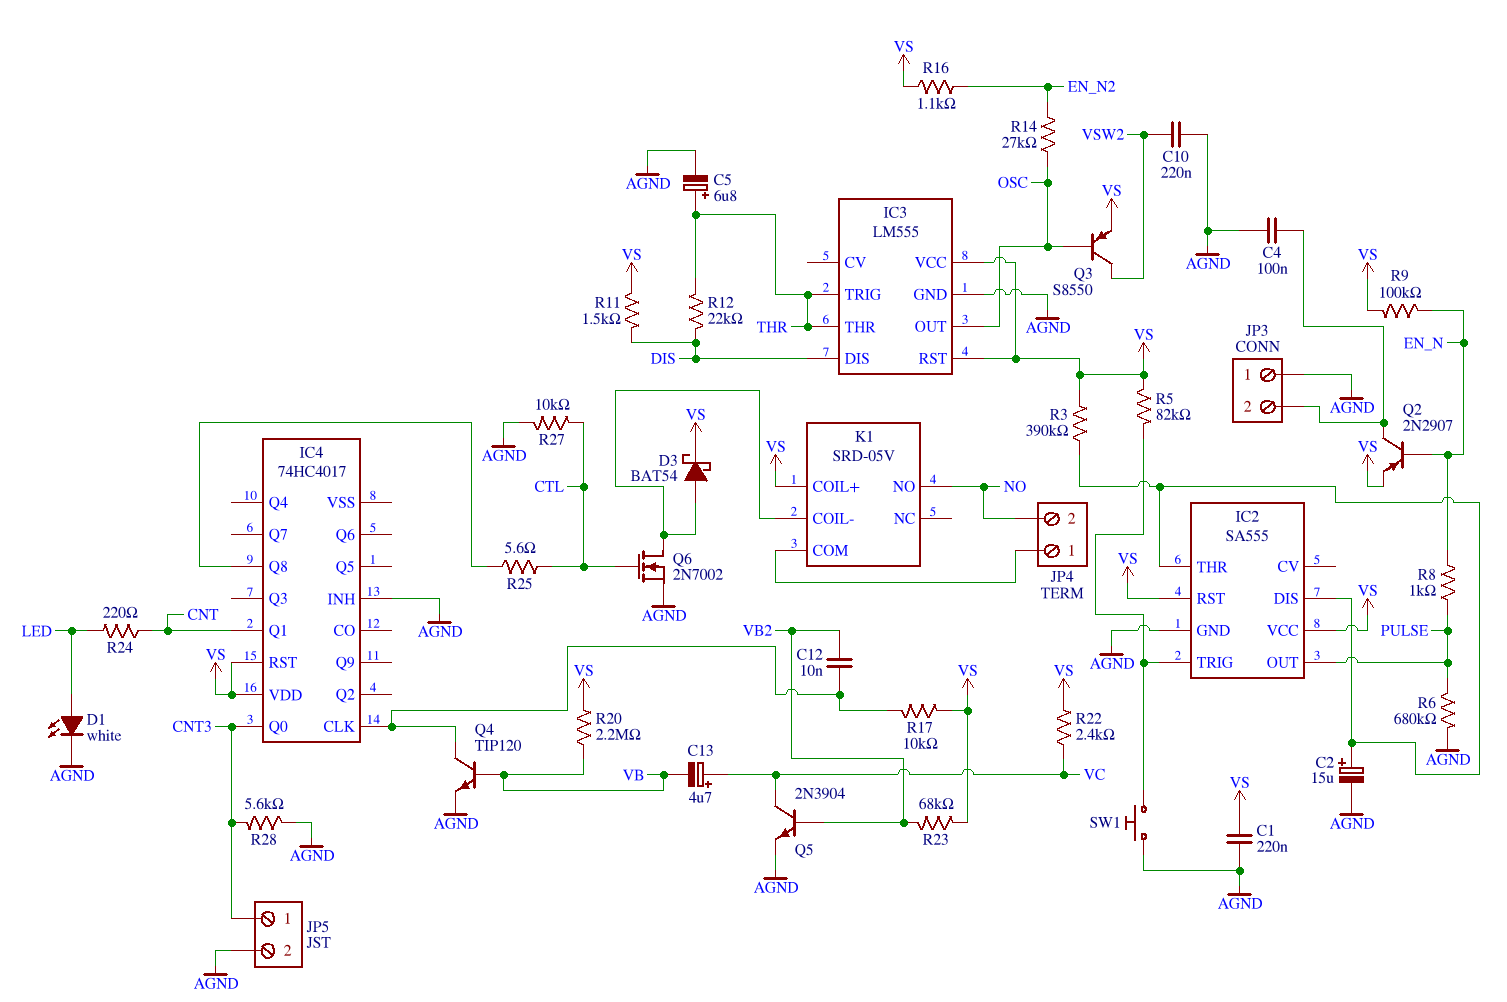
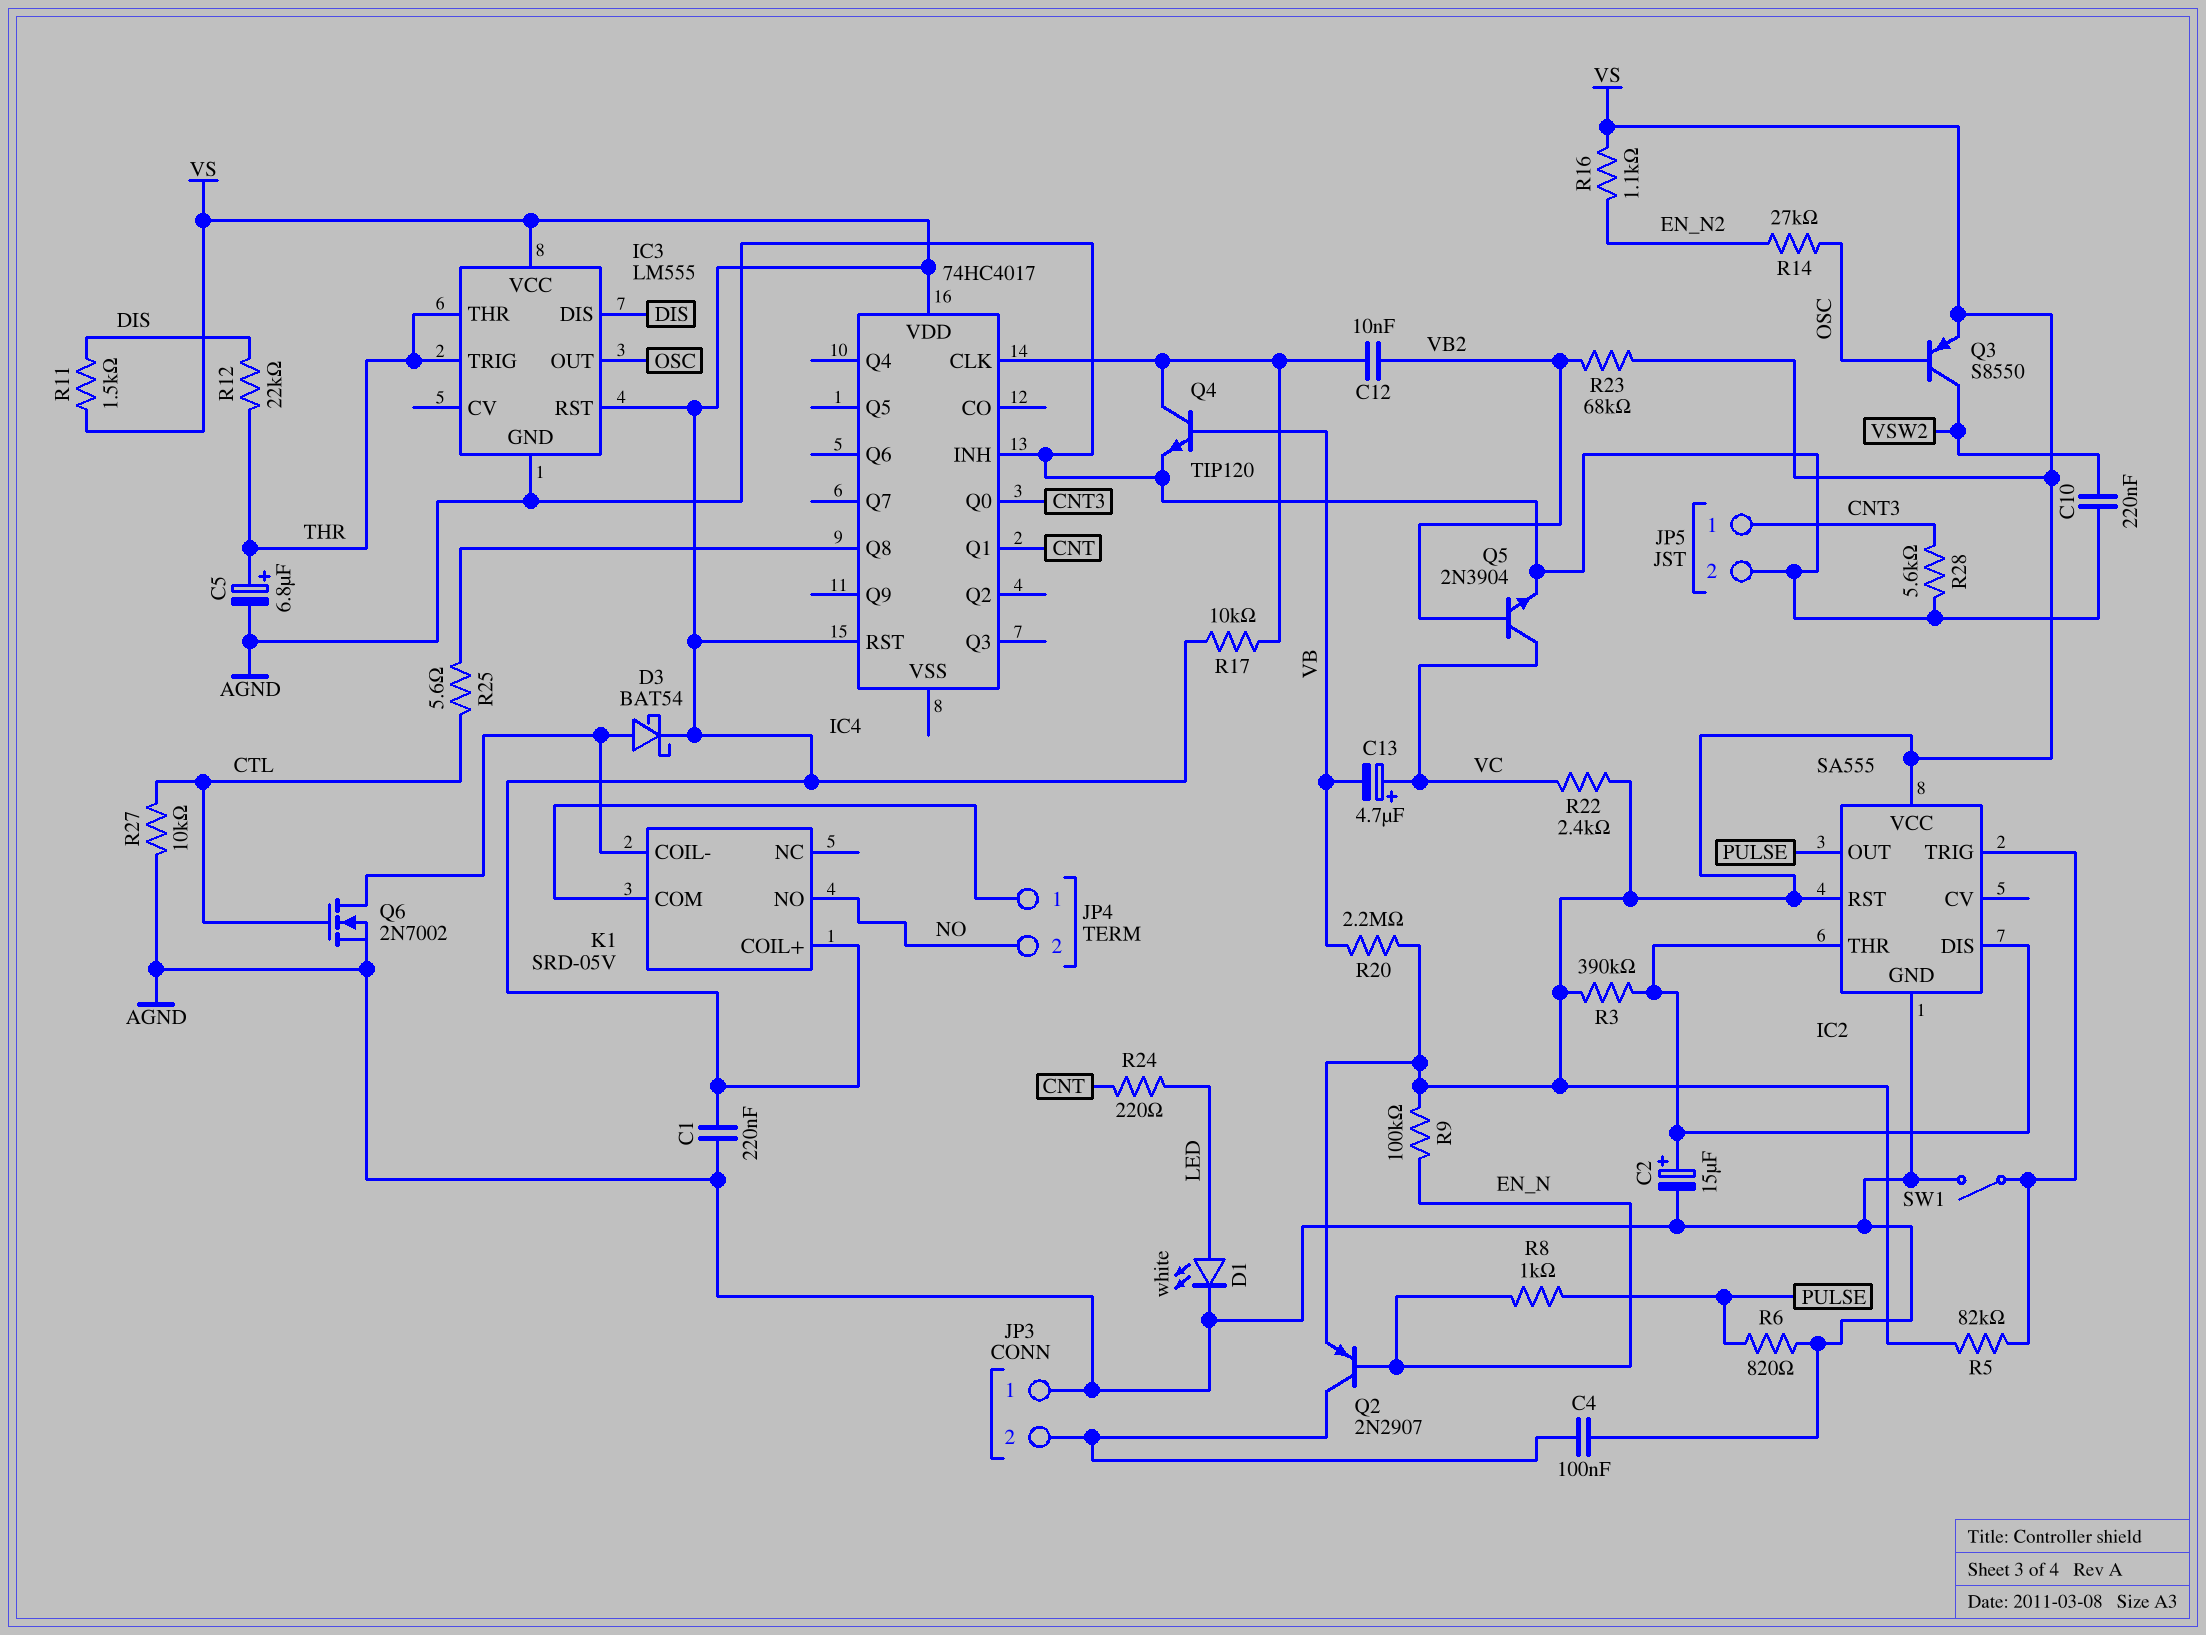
R6: 680k (AGND, PULSE) -> 820 (AGND, PULSE)
SW1: button (AGND, IC2/TRIG) -> switch (AGND, IC2/TRIG)

